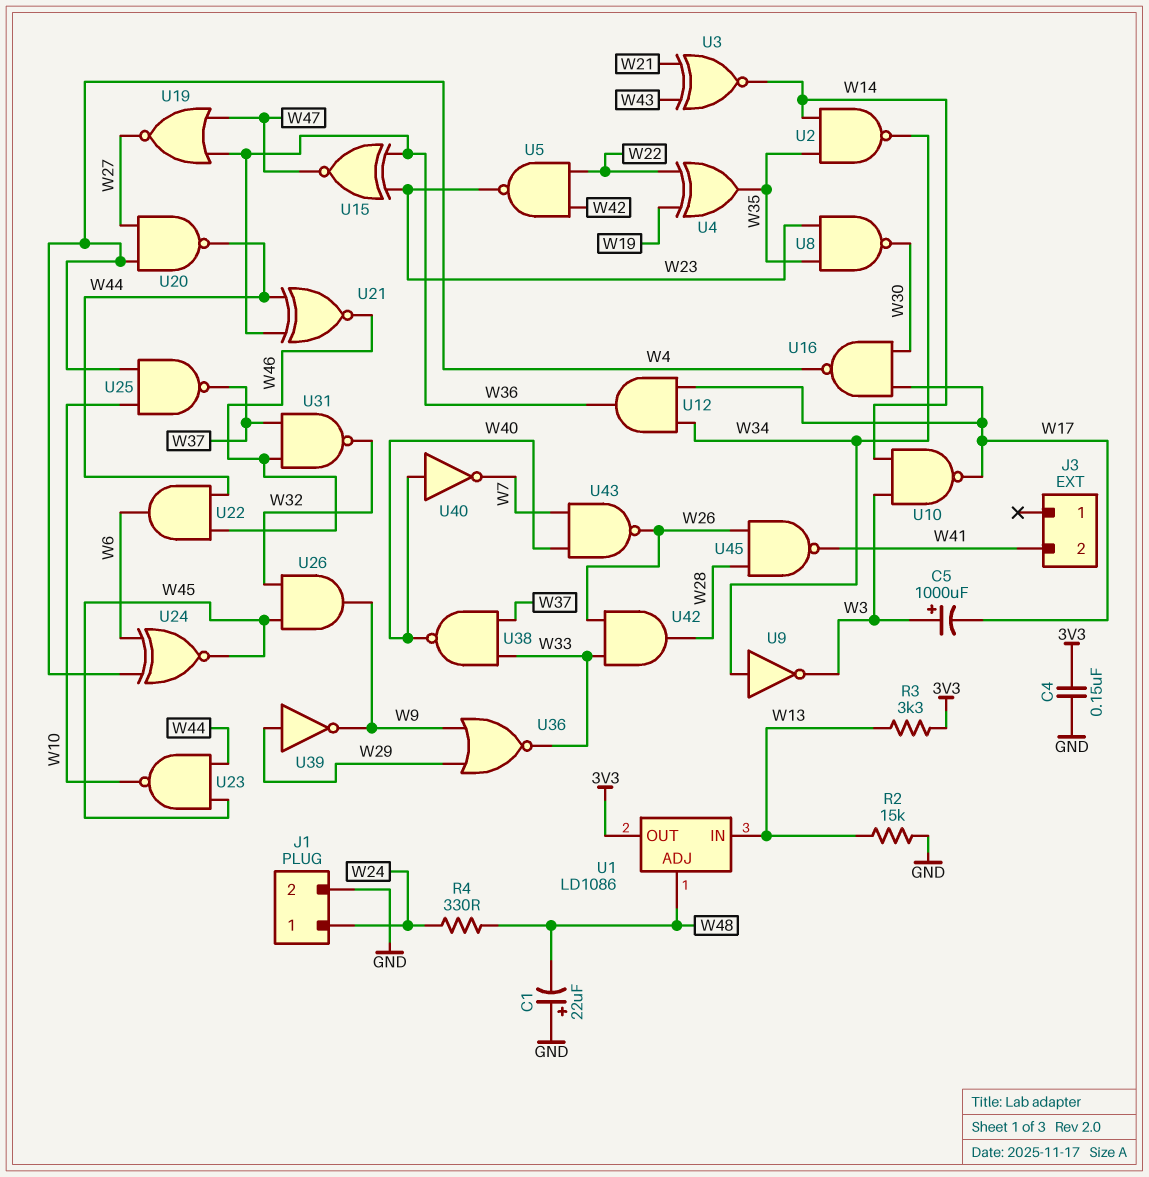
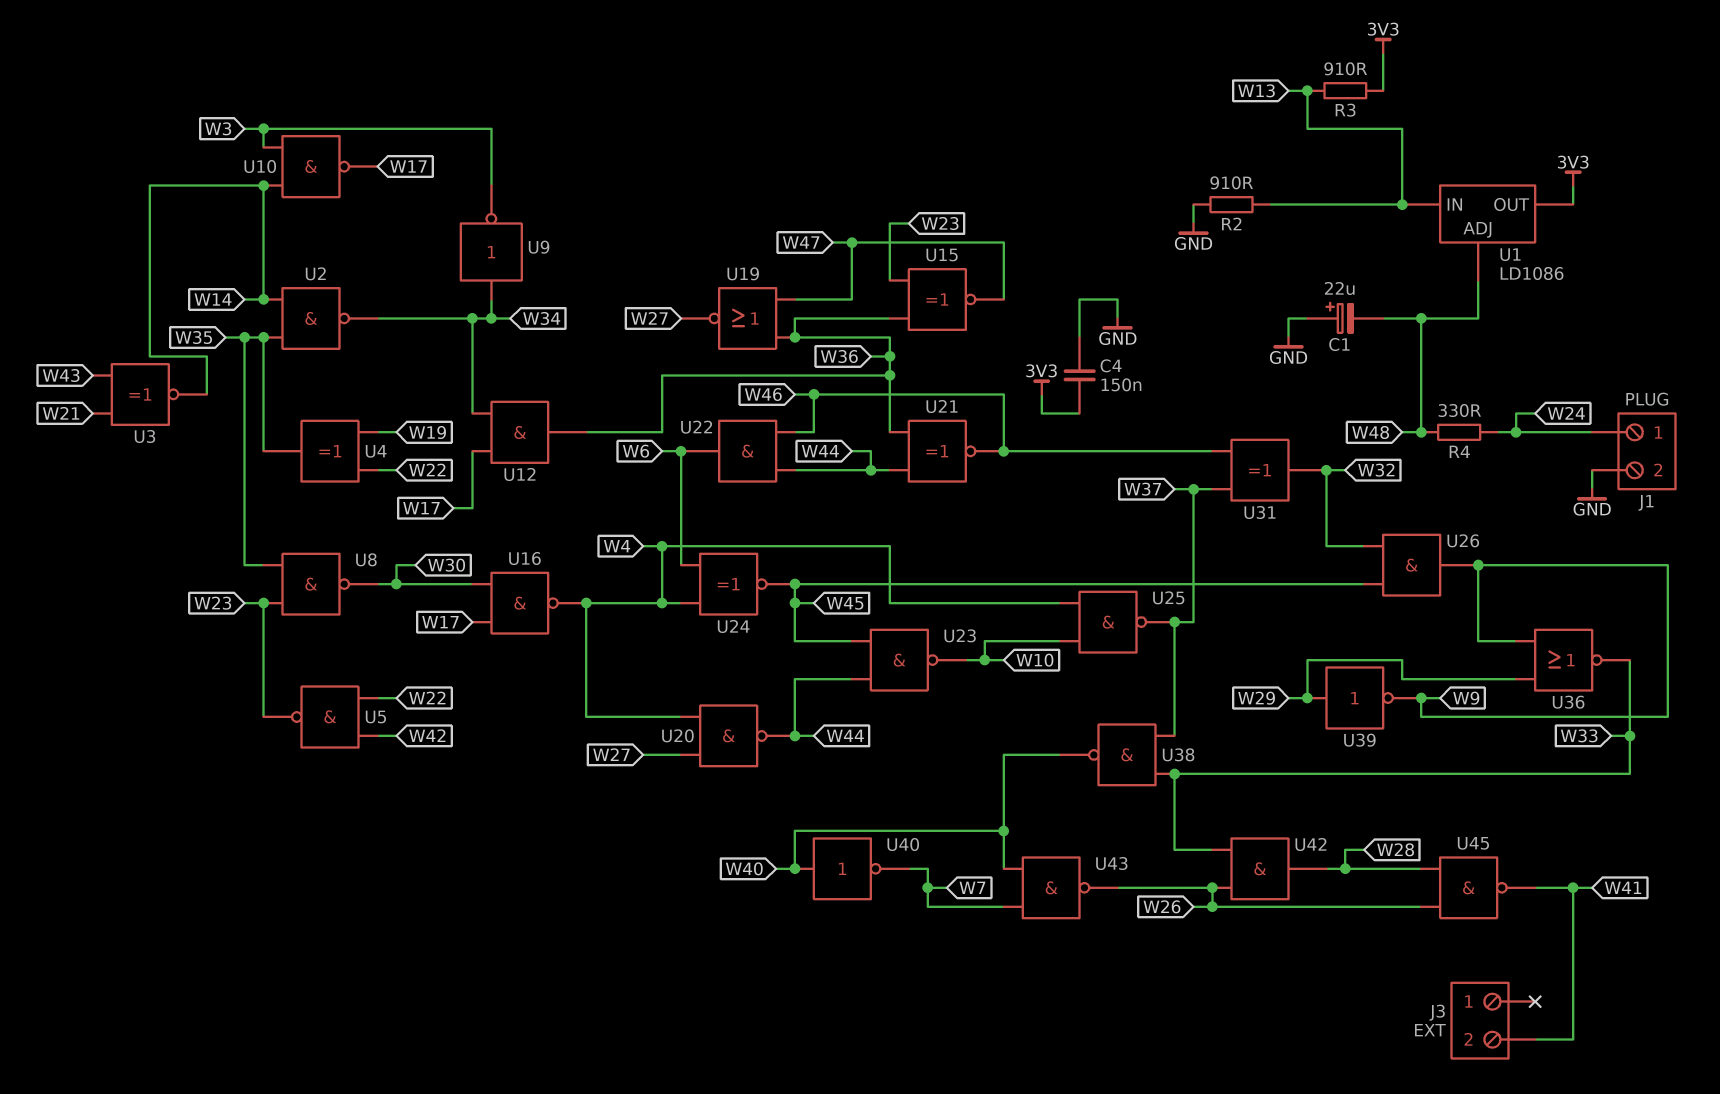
C5: 1000uF (plus W3, minus W17) -> none
R2: 15k (GND, W13) -> 910 (GND, W13)
R3: 3.3k (3V3, W13) -> 910 (3V3, W13)
U31: NAND (in W37, in W46, out W32) -> XOR (in W37, in W46, out W32)

